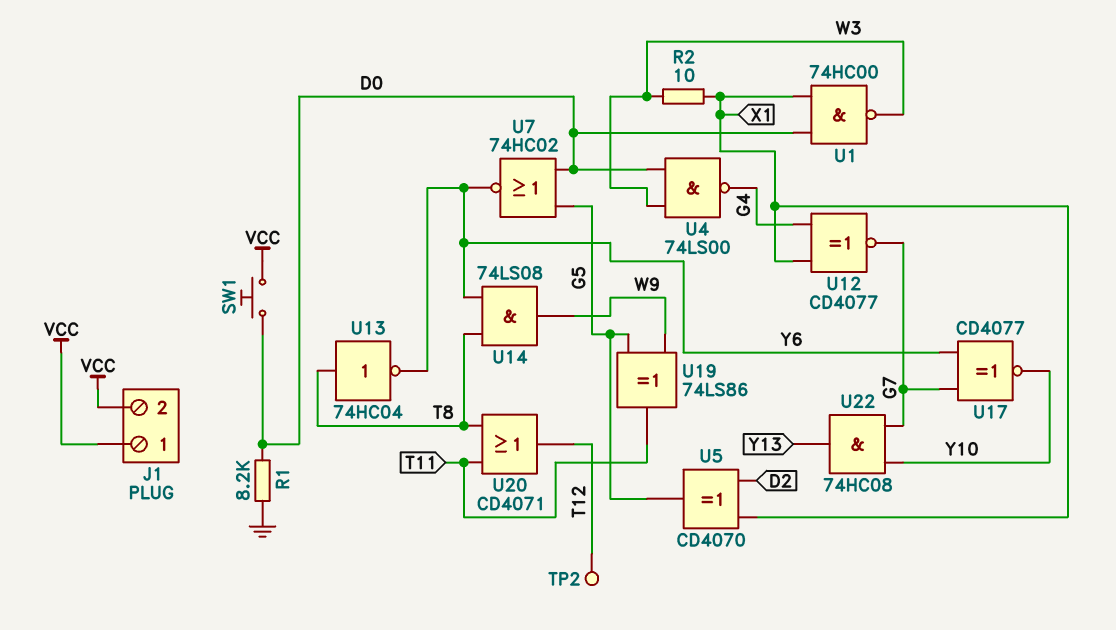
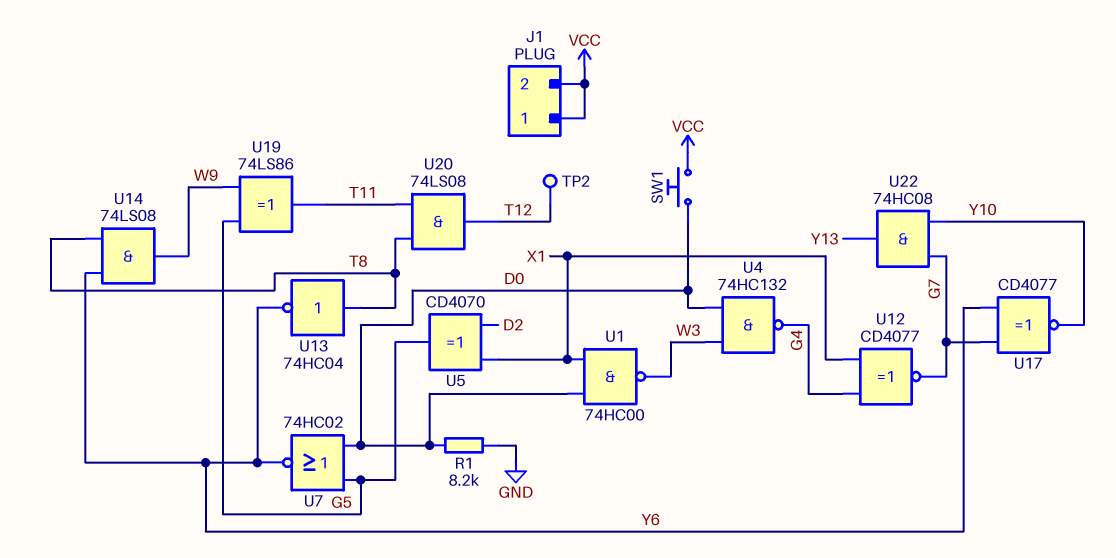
R2: 10 (W3, X1) -> none
U4: NAND 74LS00 (in D0, in W3, out G4) -> NAND 74HC132 (in D0, in W3, out G4)
U20: OR CD4071 (in T8, in T11, out T12) -> AND 74LS08 (in T8, in T11, out T12)

